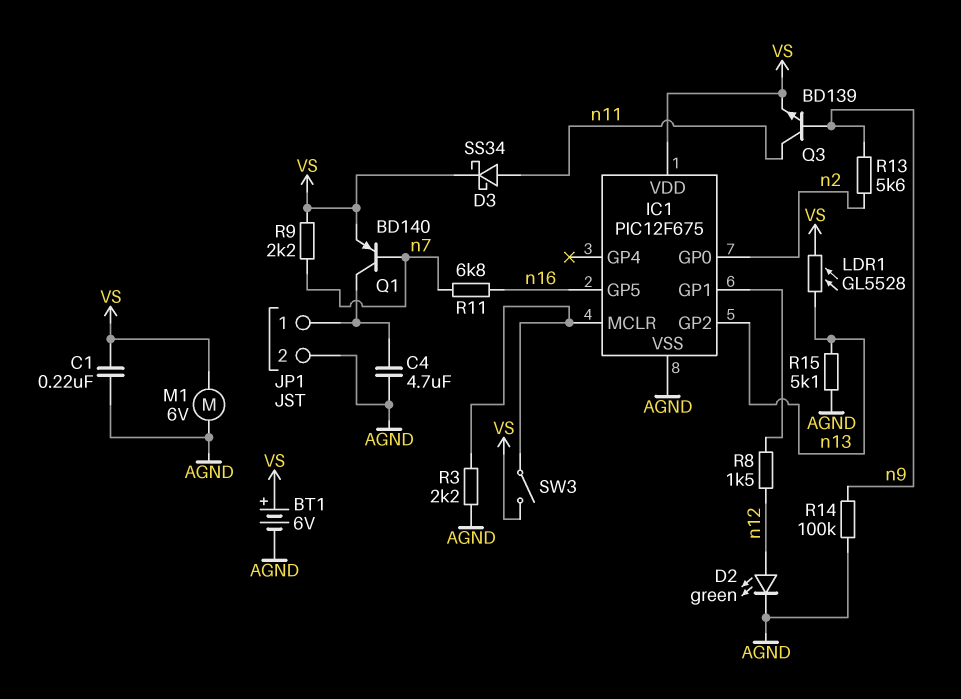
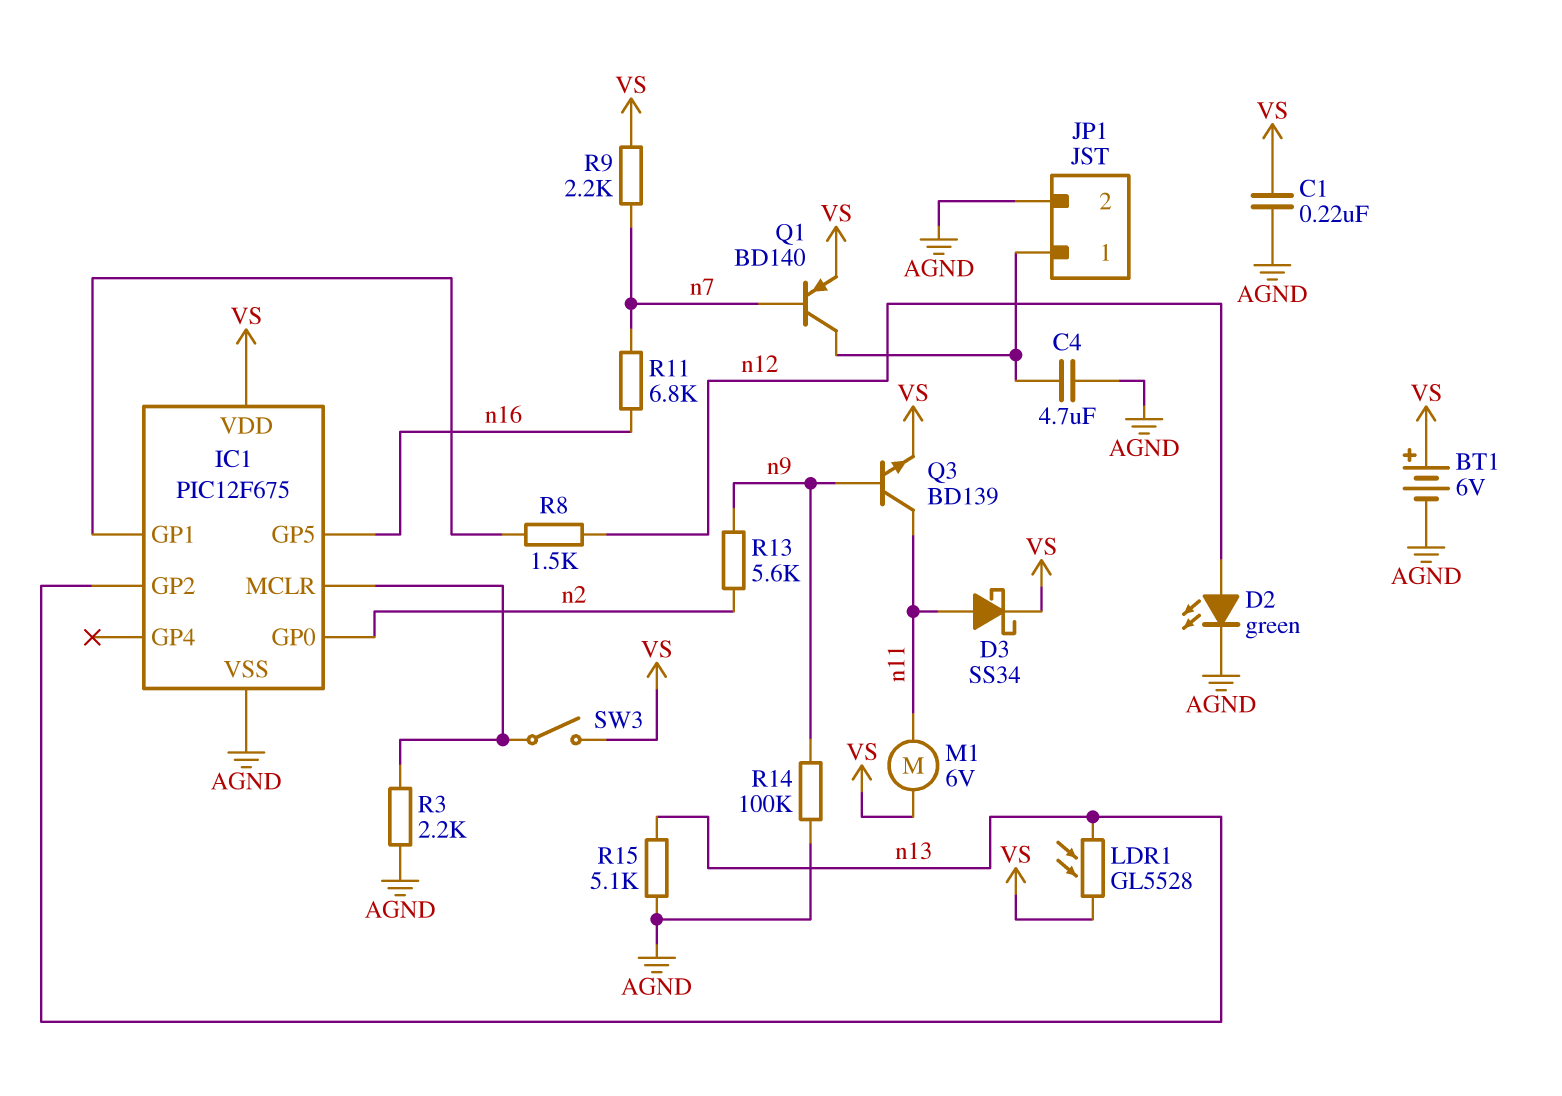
M1: motor 6V (AGND, VS) -> motor 6V (VS, n11)

